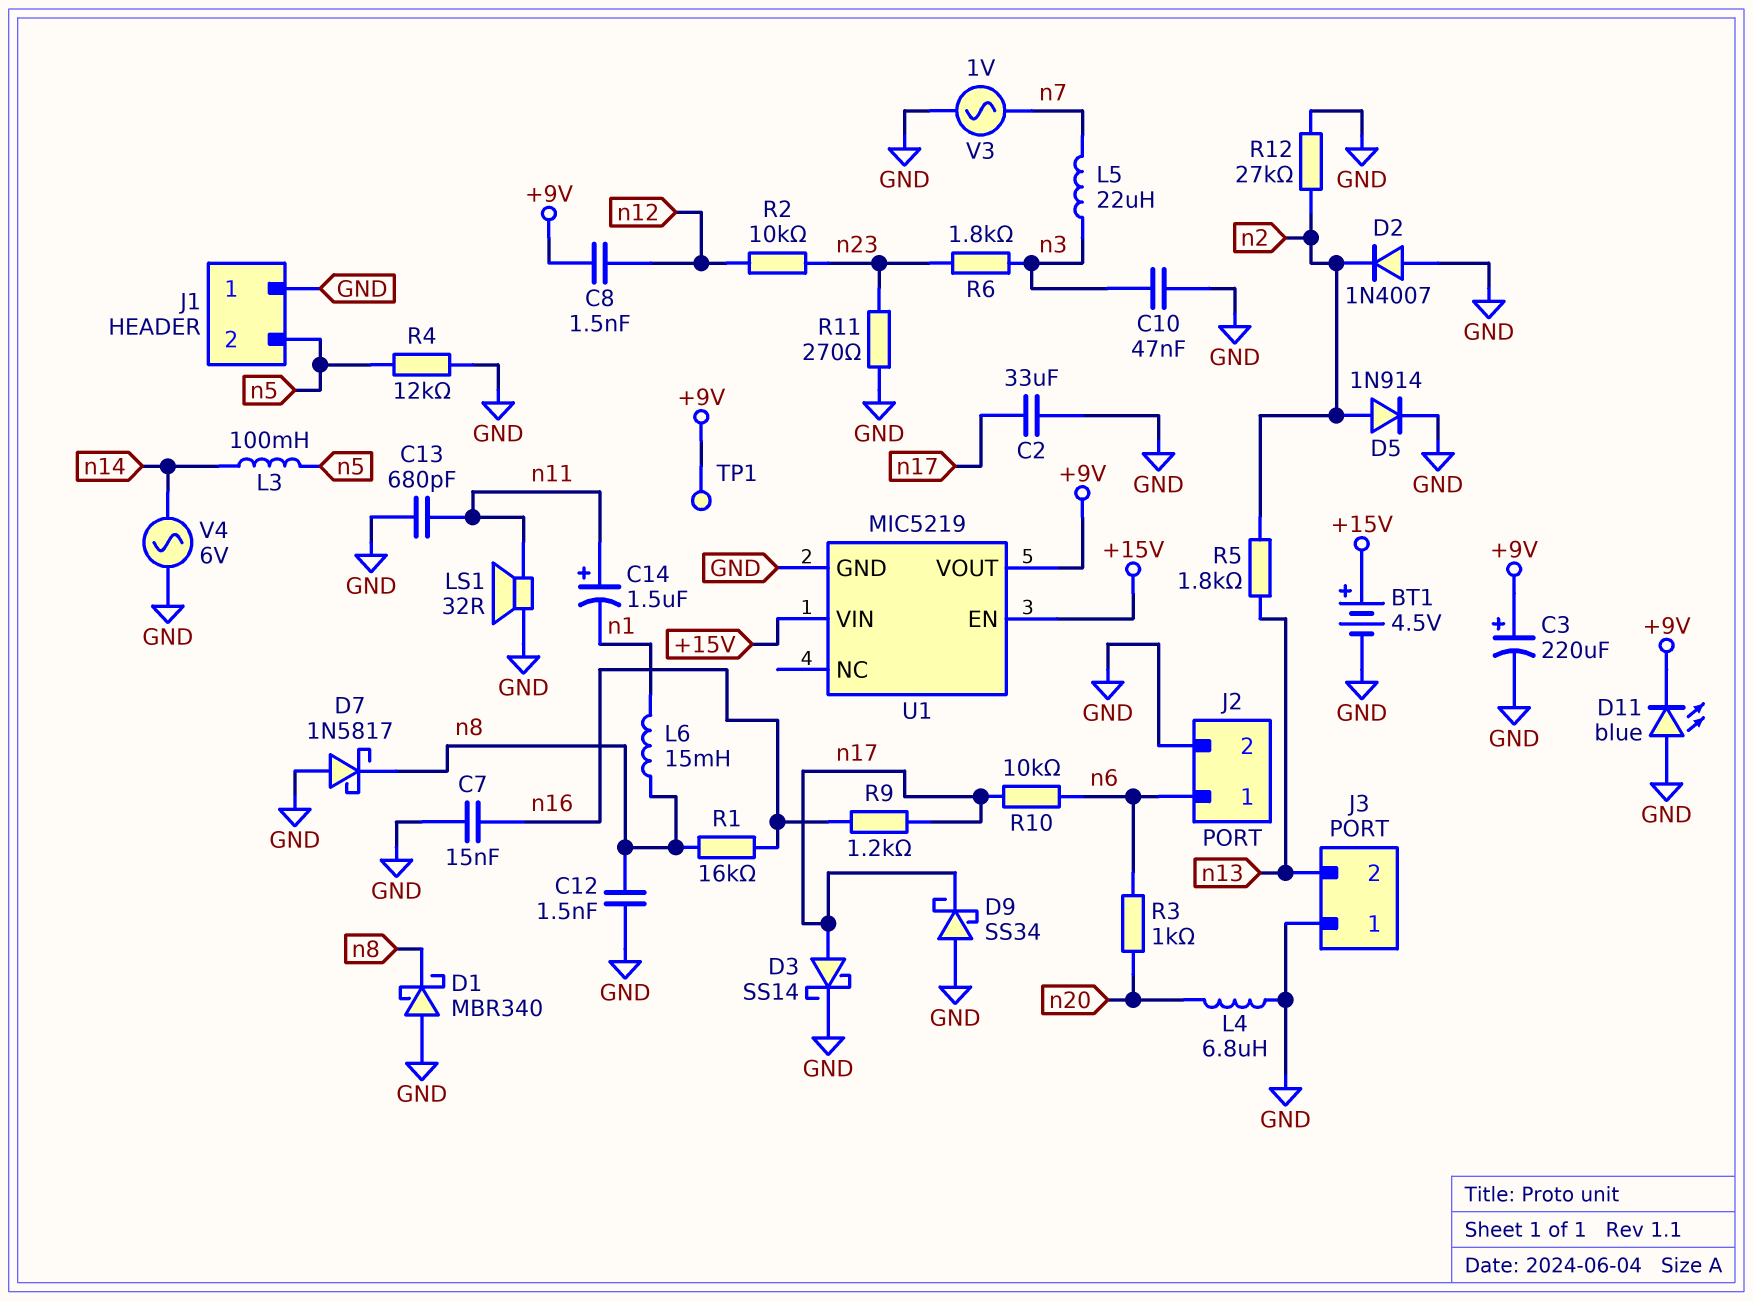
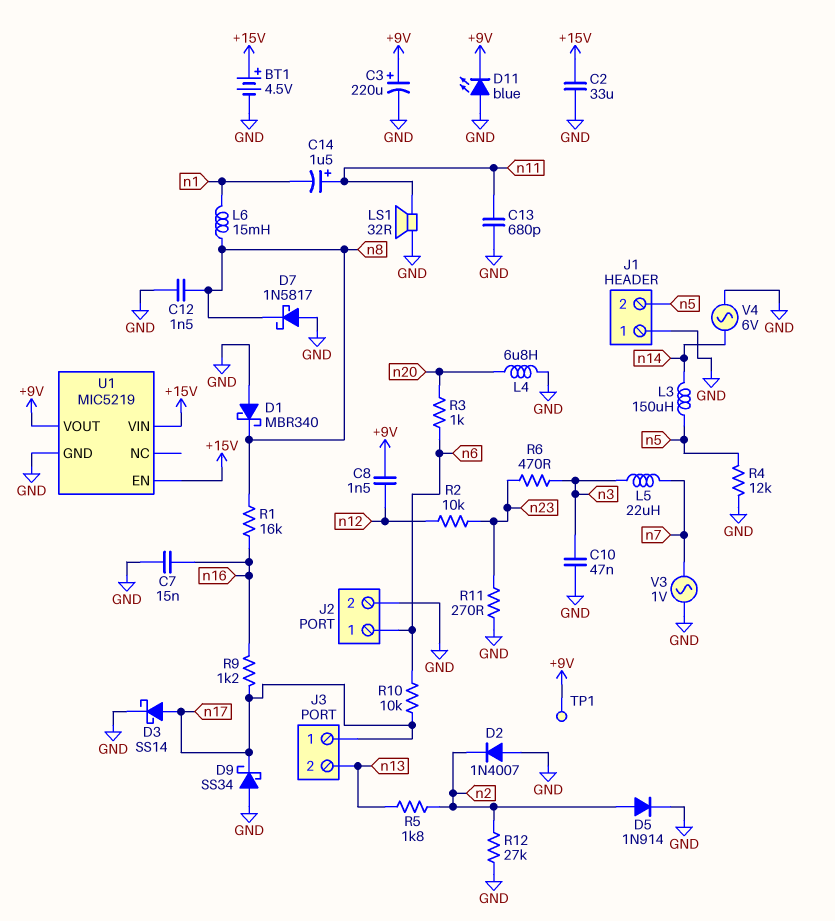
C2: 33uF (GND, n17) -> 33uF (+15V, GND)
J3 pin 1: GND -> n17
L3: 100mH (n5, n14) -> 150uH (n5, n14)
R6: 1.8k (n3, n23) -> 470 (n3, n23)

